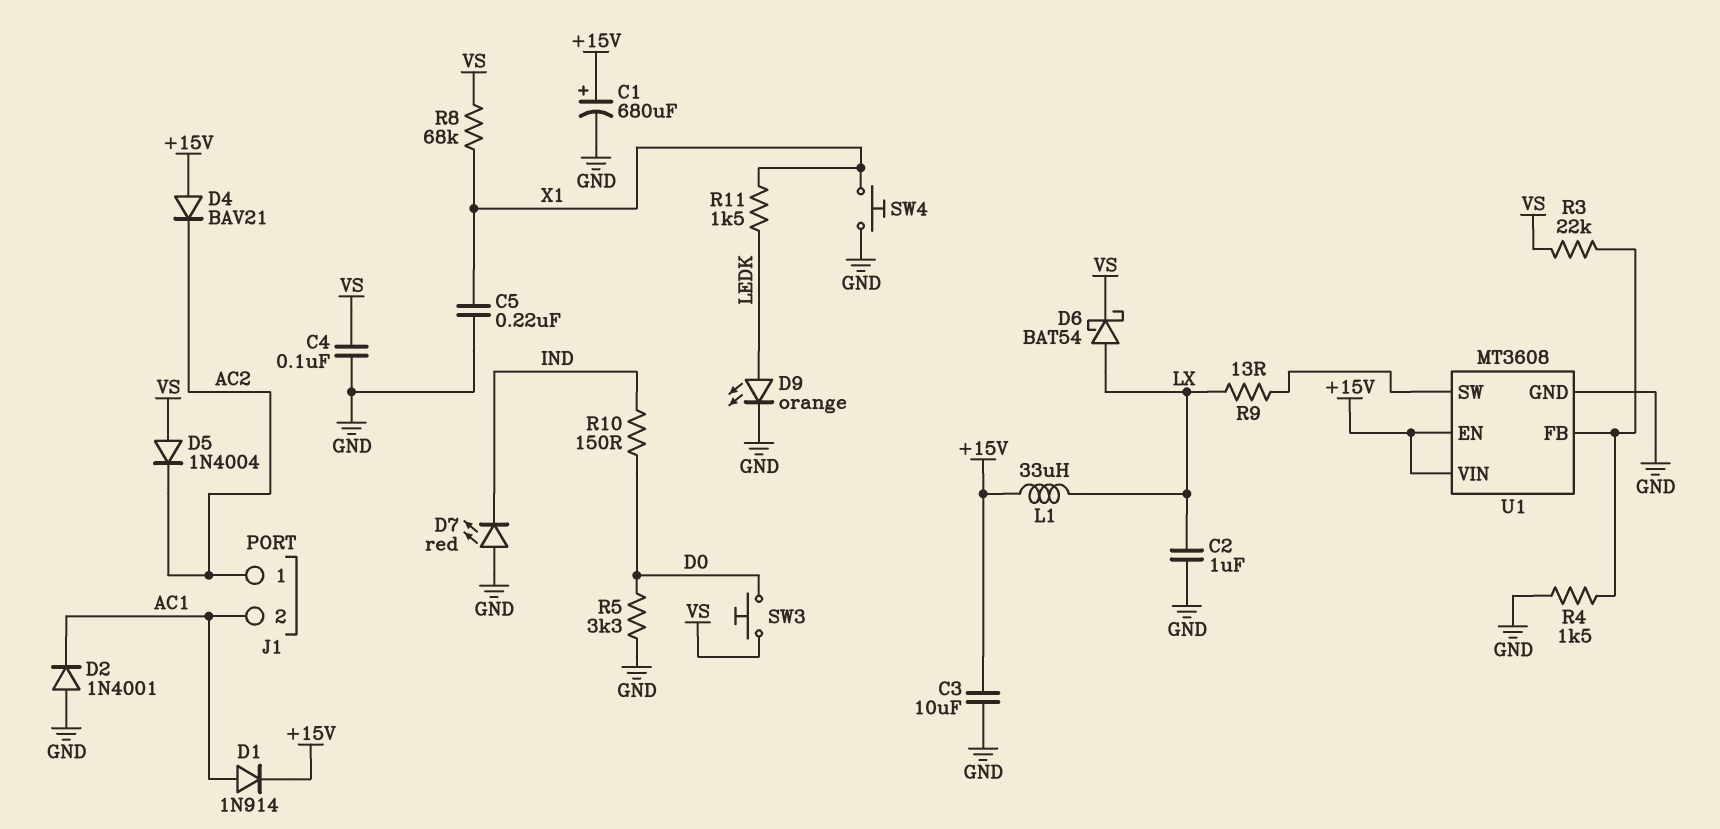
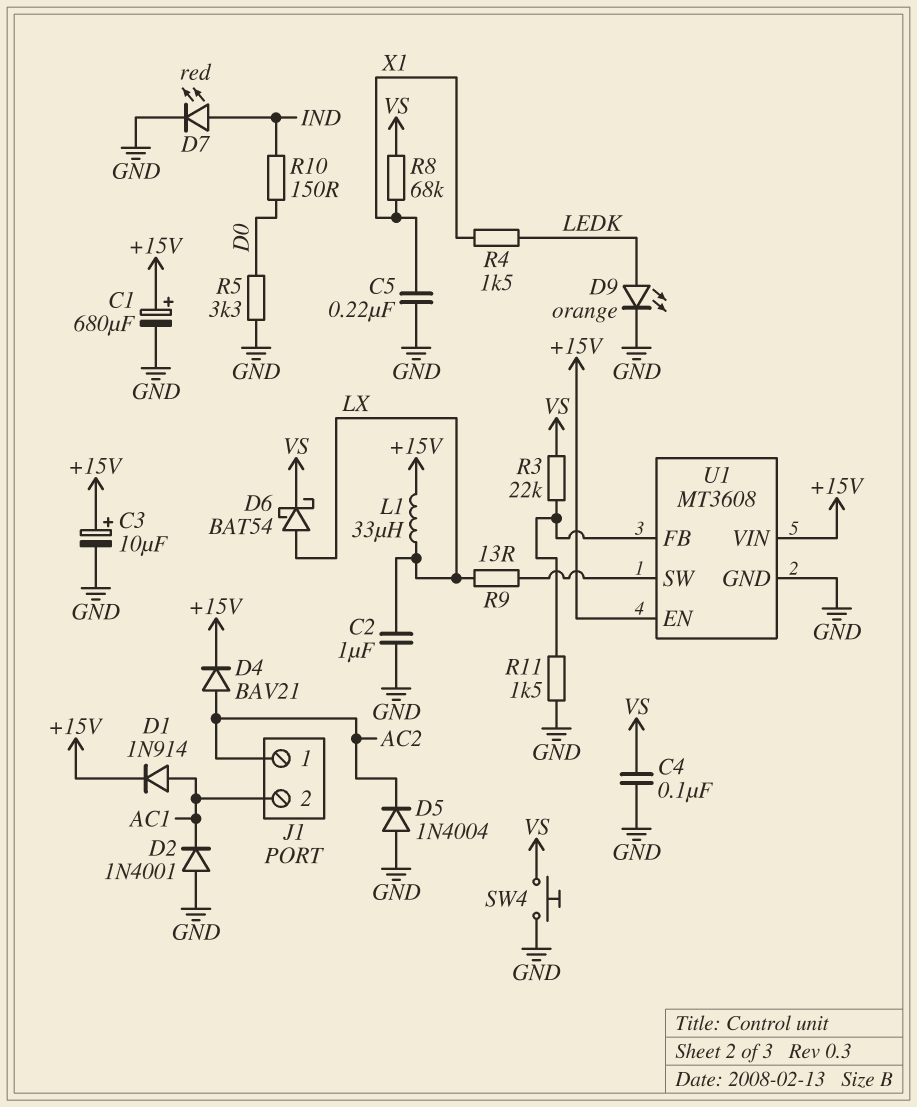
C3: 10uF (+15V, GND) -> 10uF (plus +15V, minus GND)
D4: diode BAV21 (A +15V, K AC2) -> diode BAV21 (A AC2, K +15V)
D5: diode 1N4004 (A VS, K AC2) -> diode 1N4004 (A GND, K AC2)
D7: LED red (A GND, K IND) -> LED red (A IND, K GND)
R4: 1.5k (GND, U1/FB) -> 1.5k (LEDK, X1)
R11: 1.5k (LEDK, X1) -> 1.5k (GND, U1/FB)
SW3: button (D0, VS) -> none
SW4: button (GND, X1) -> button (GND, VS)

